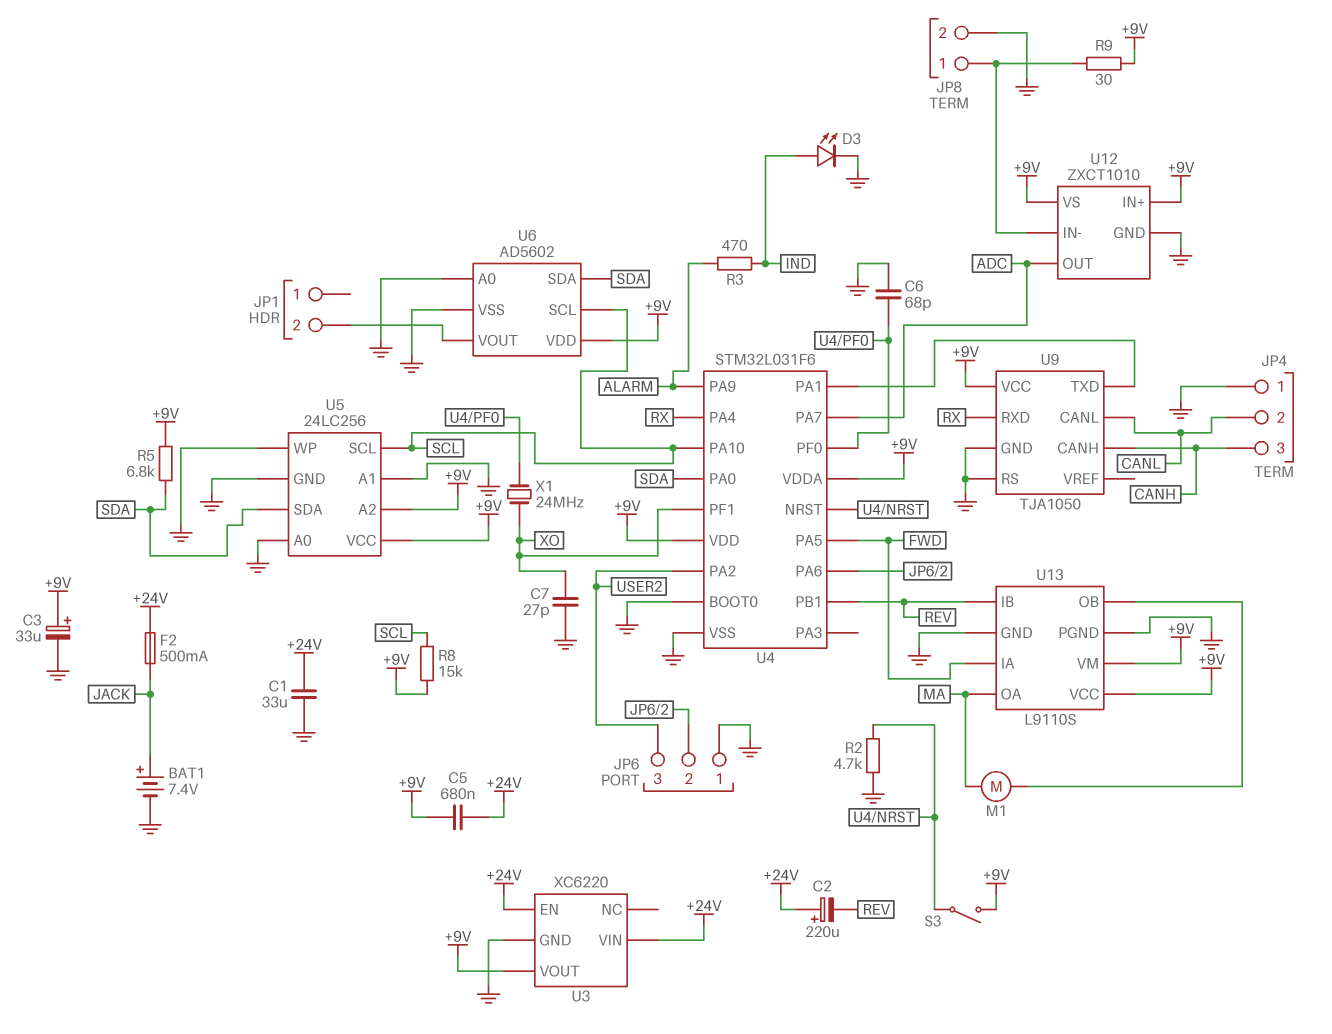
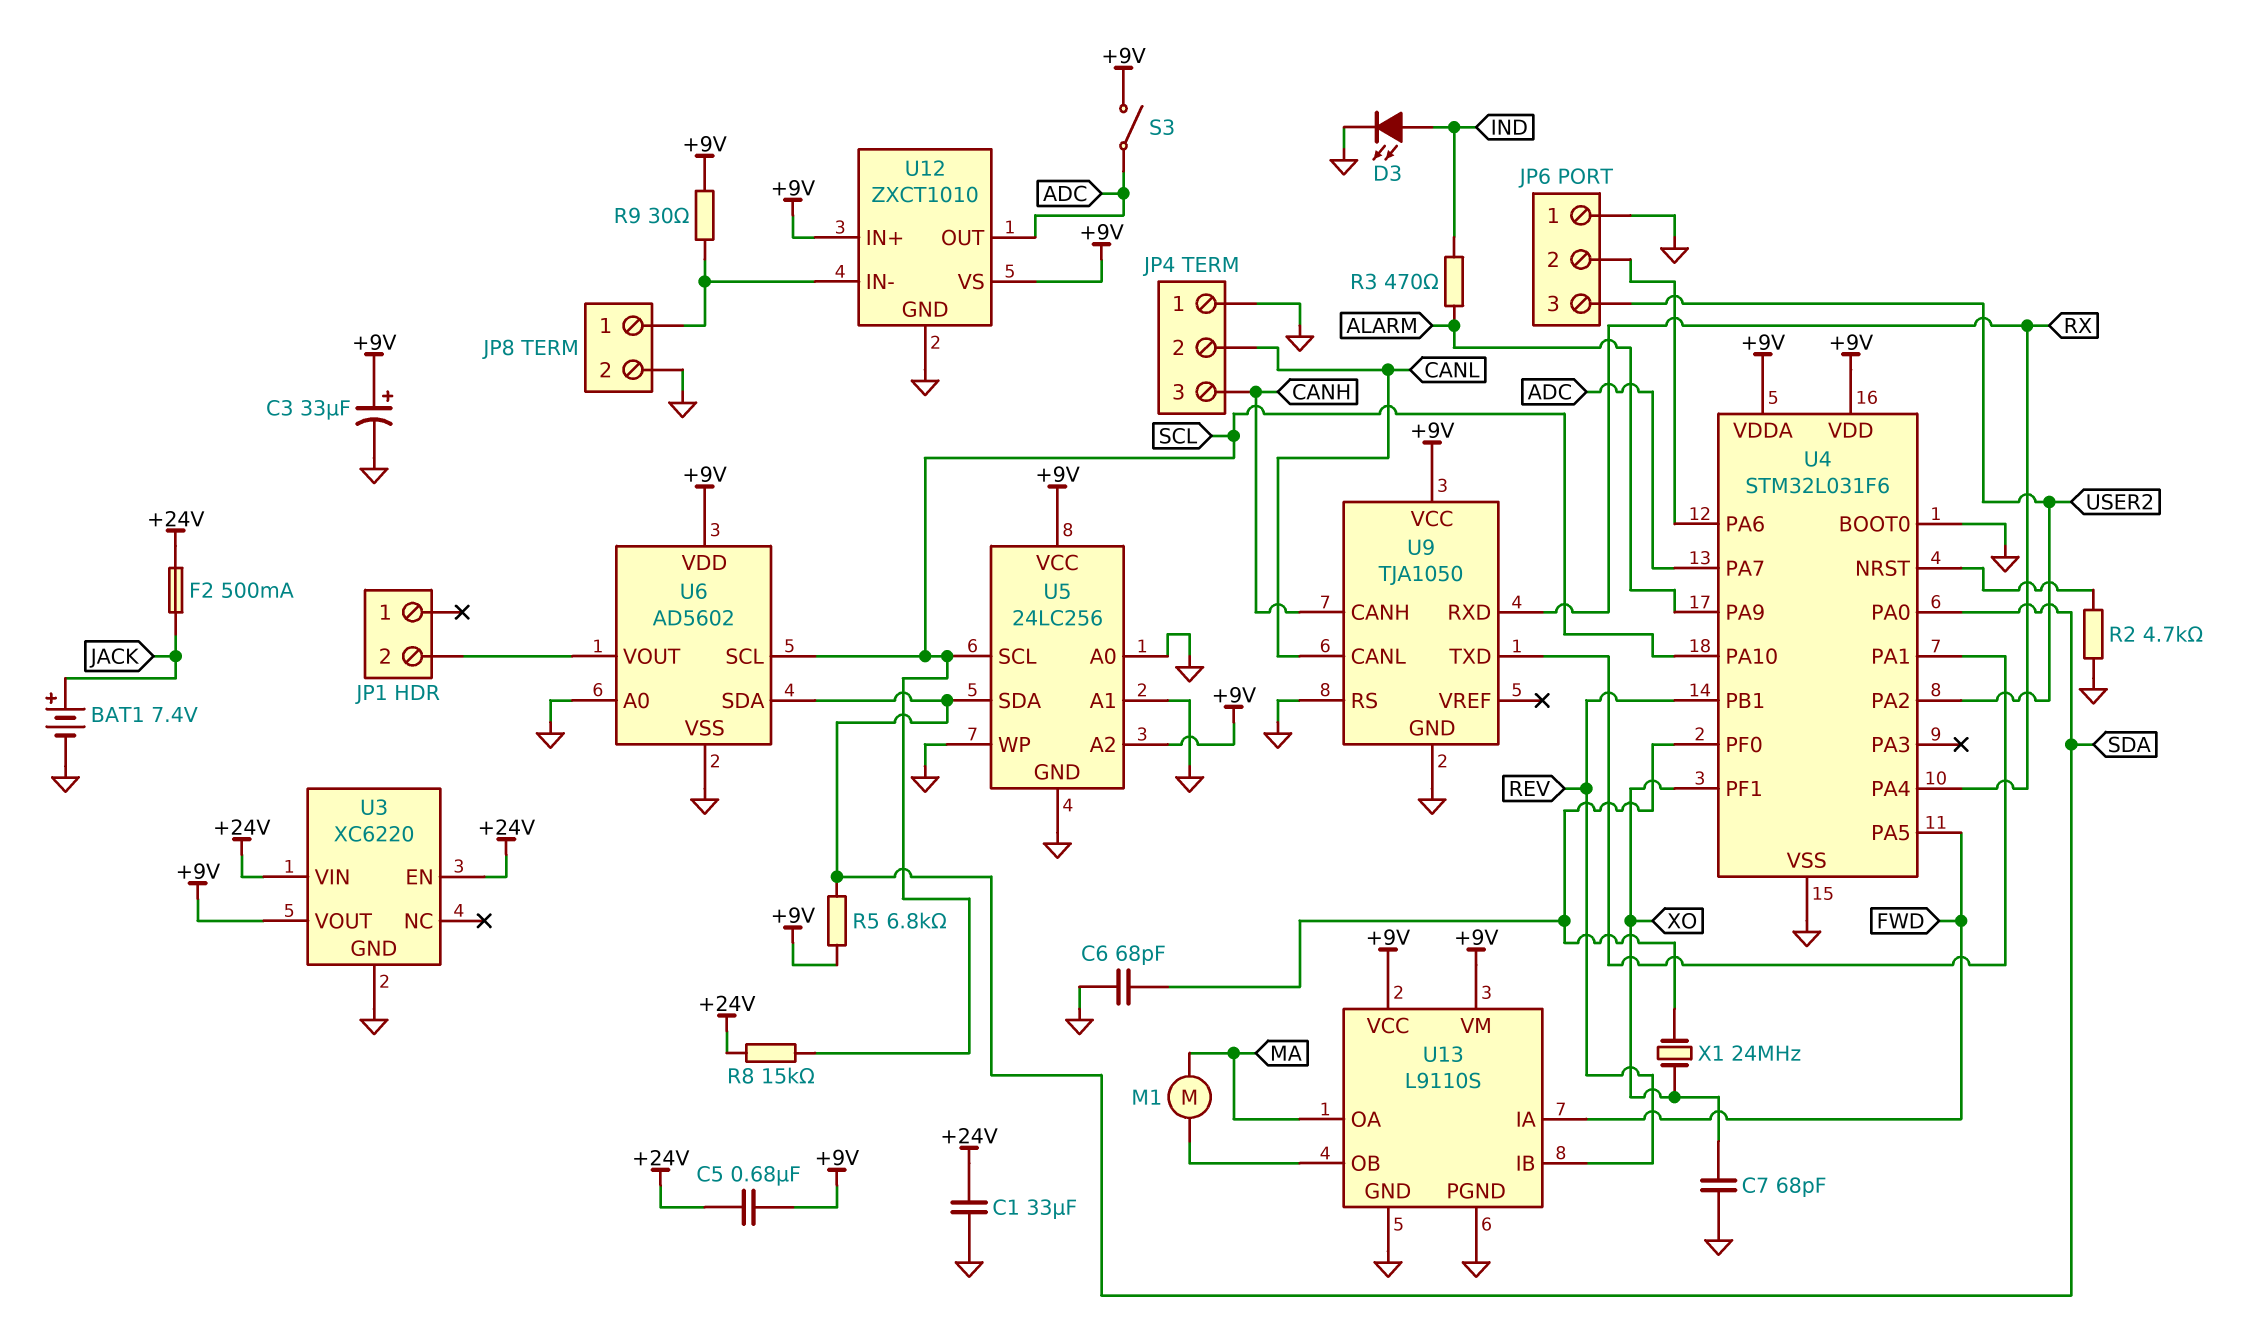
C2: 220uF (plus +24V, minus REV) -> none
C7: 27pF (GND, XO) -> 68pF (GND, XO)
R8: 15k (+9V, SCL) -> 15k (+24V, SCL)
S3: switch (+9V, U4/NRST) -> switch (+9V, ADC)

